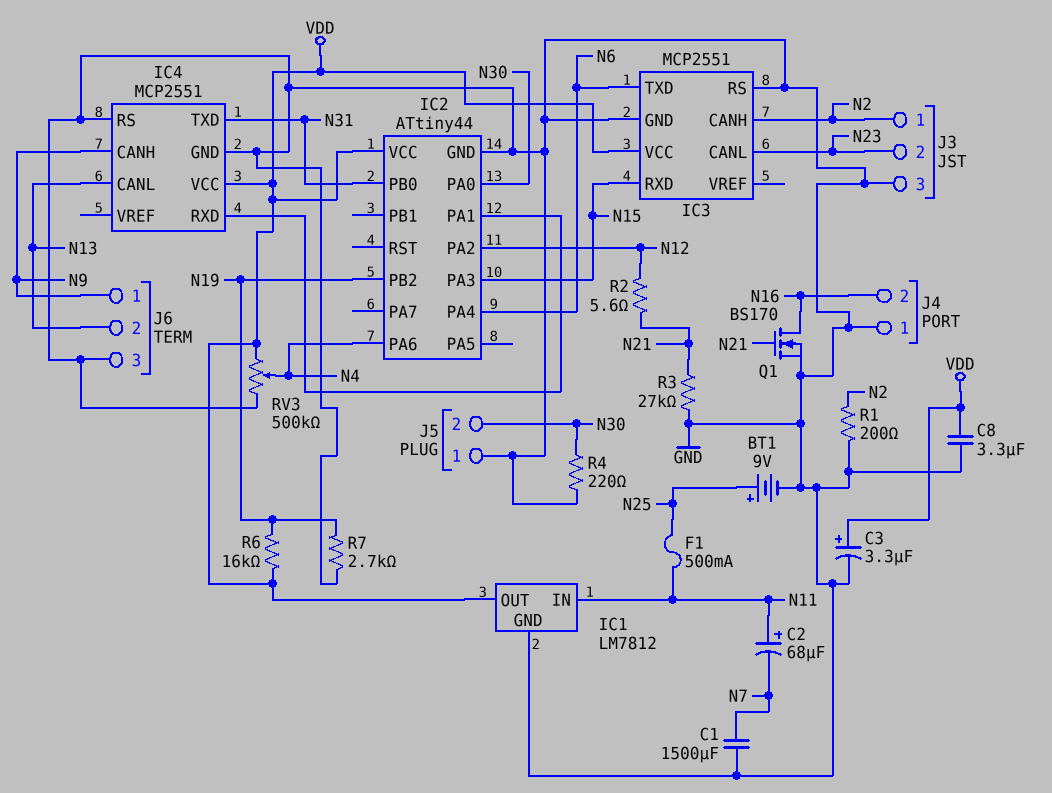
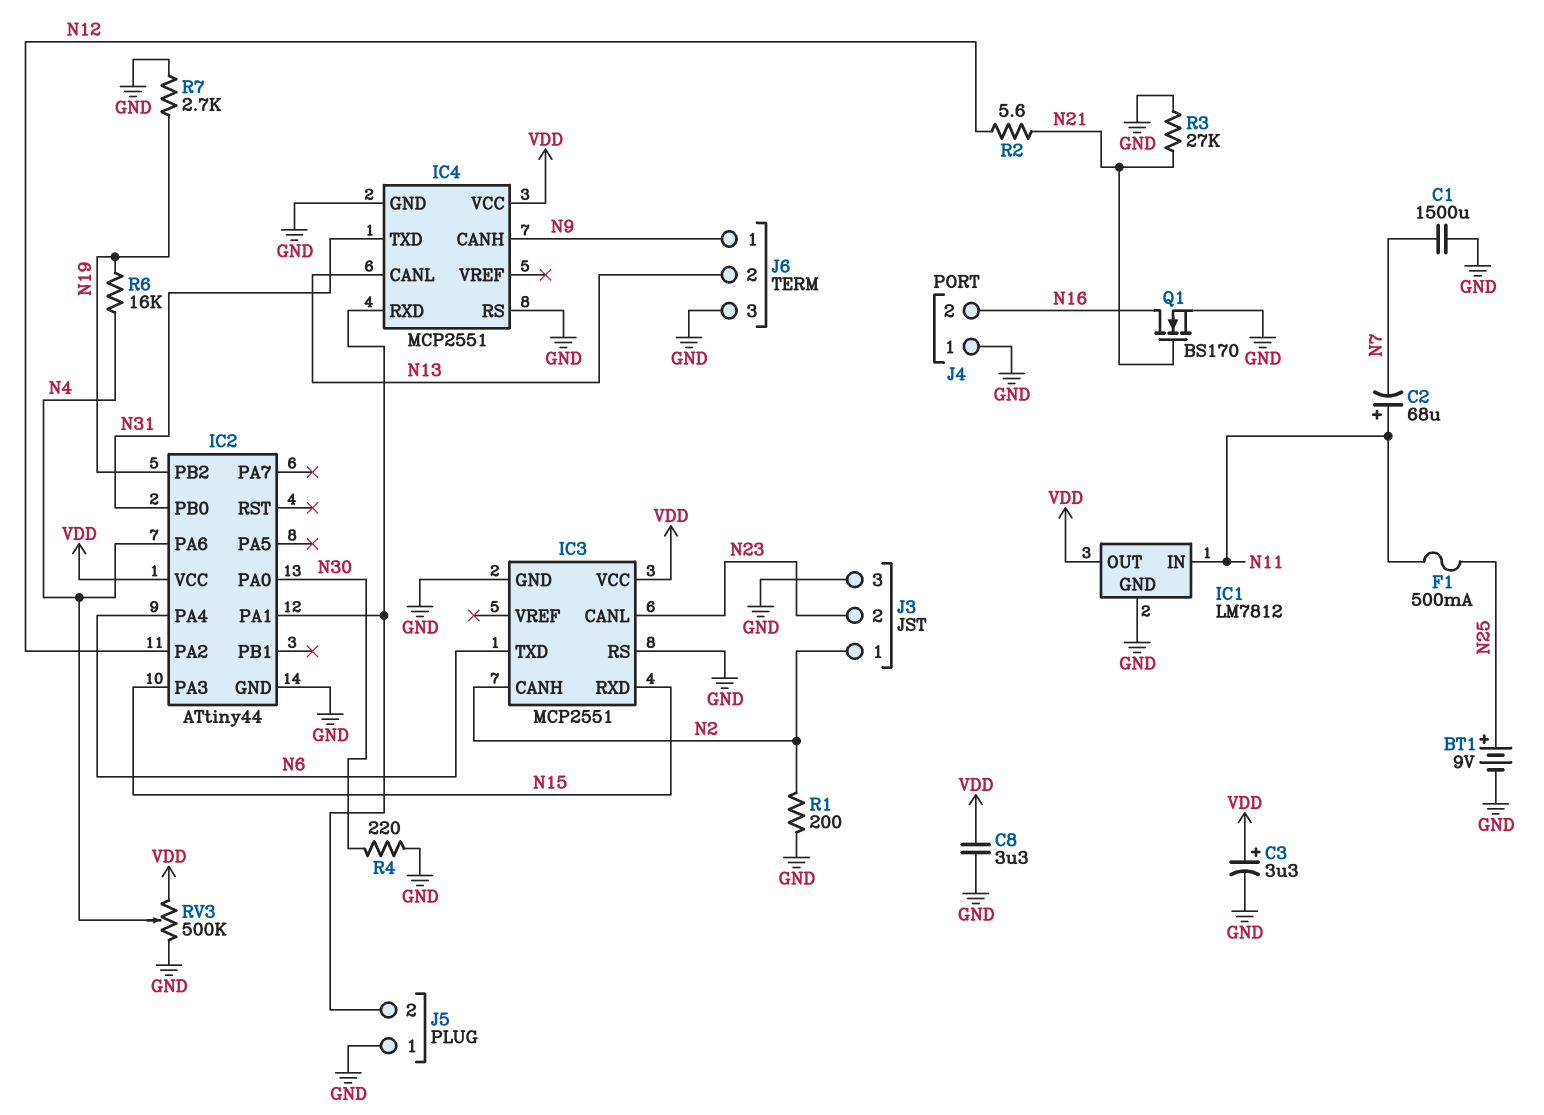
J5 pin 2: N30 -> IC2/PA1
R6: 16k (N19, VDD) -> 16k (N4, N19)

